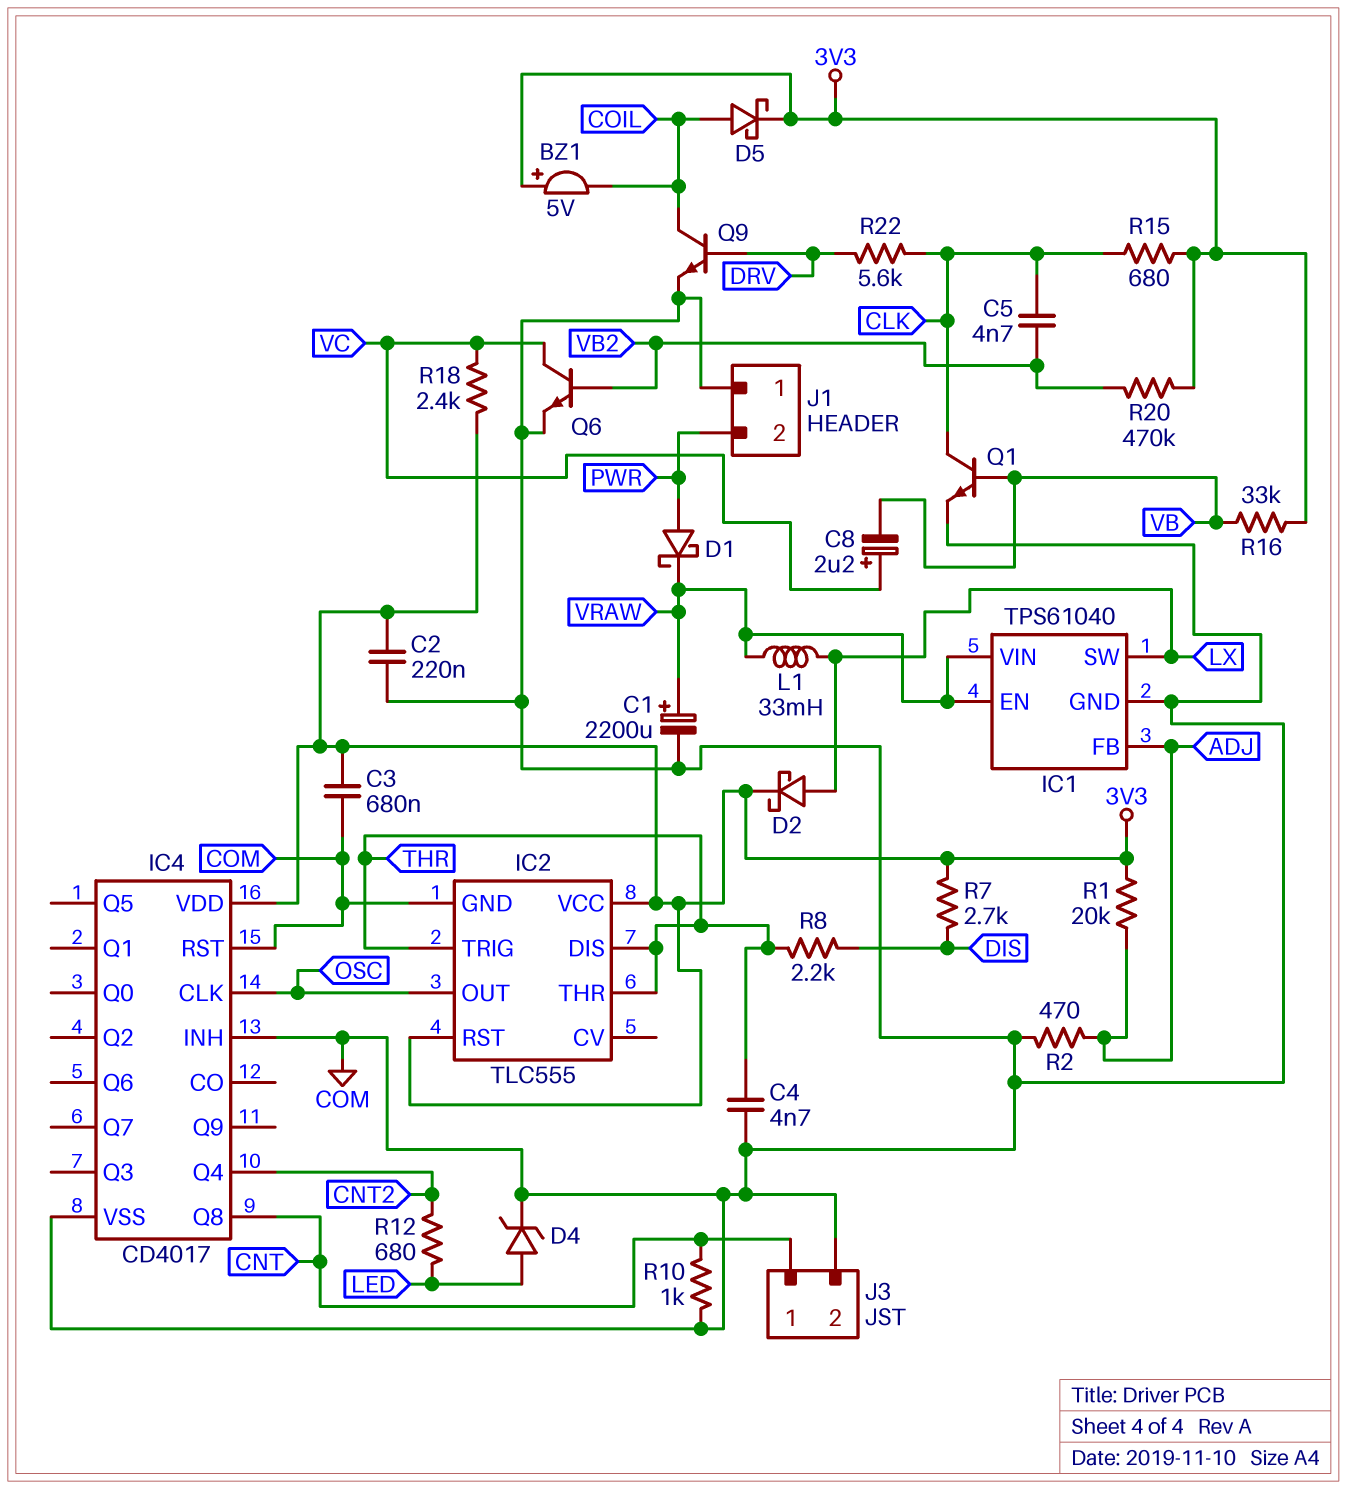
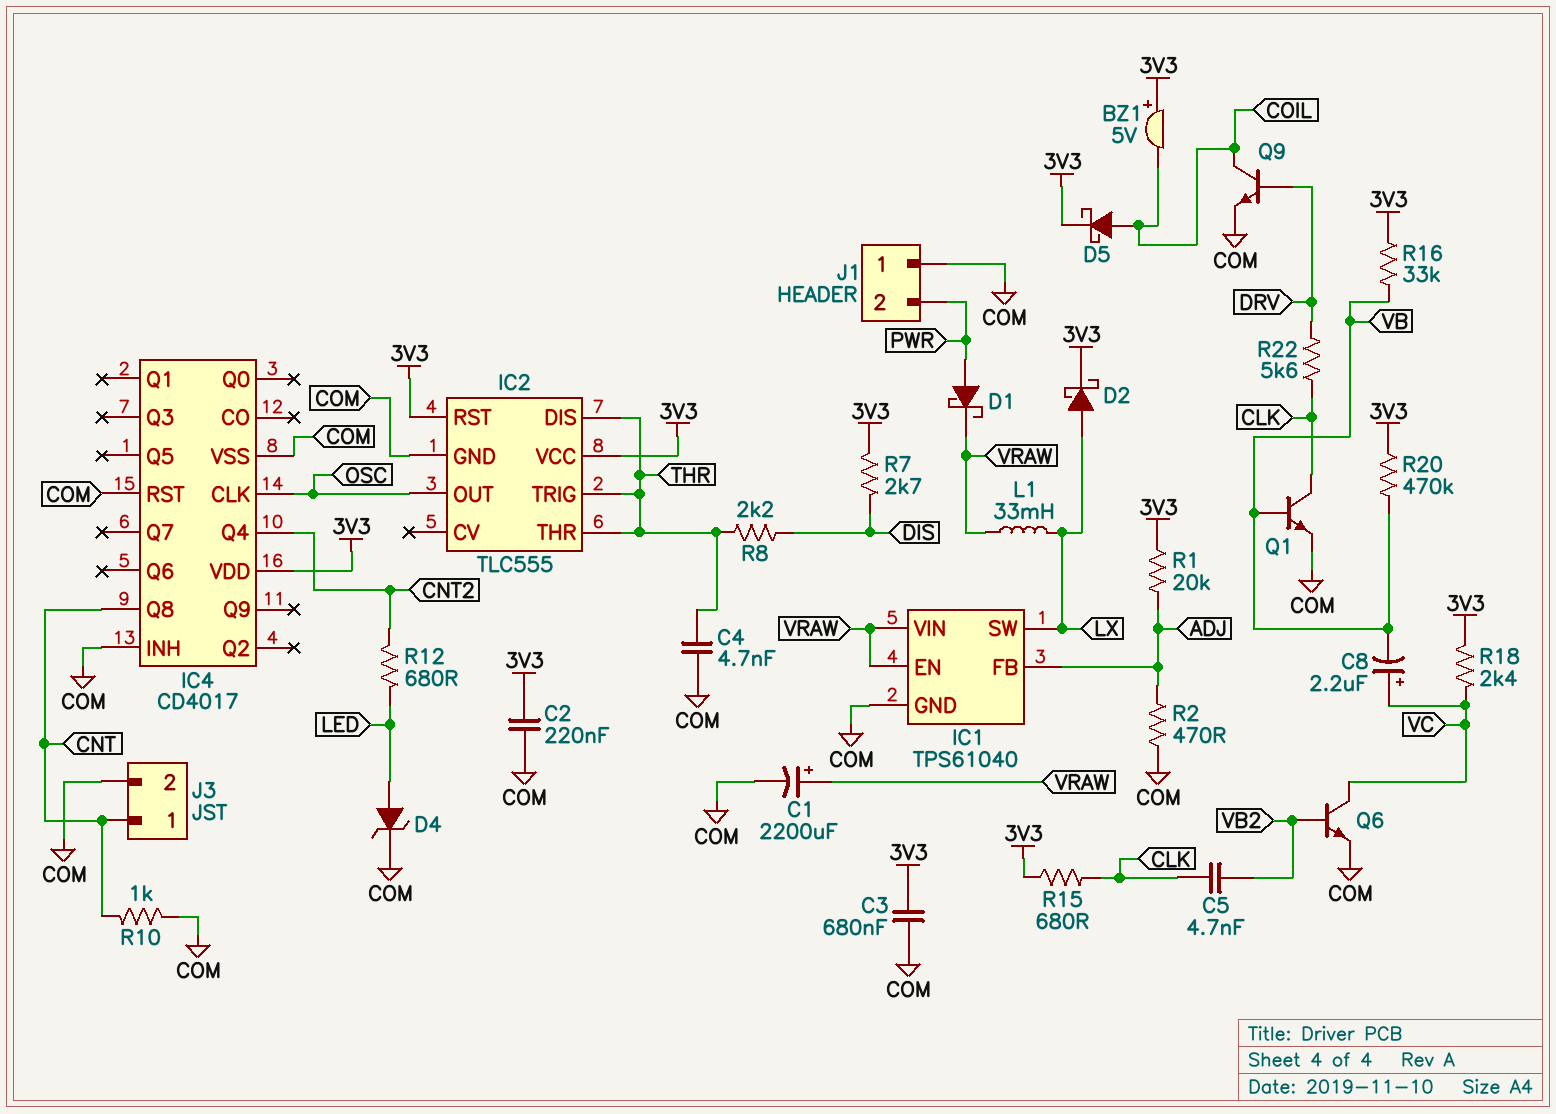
R20: 470k (3V3, VB2) -> 470k (3V3, VB)

